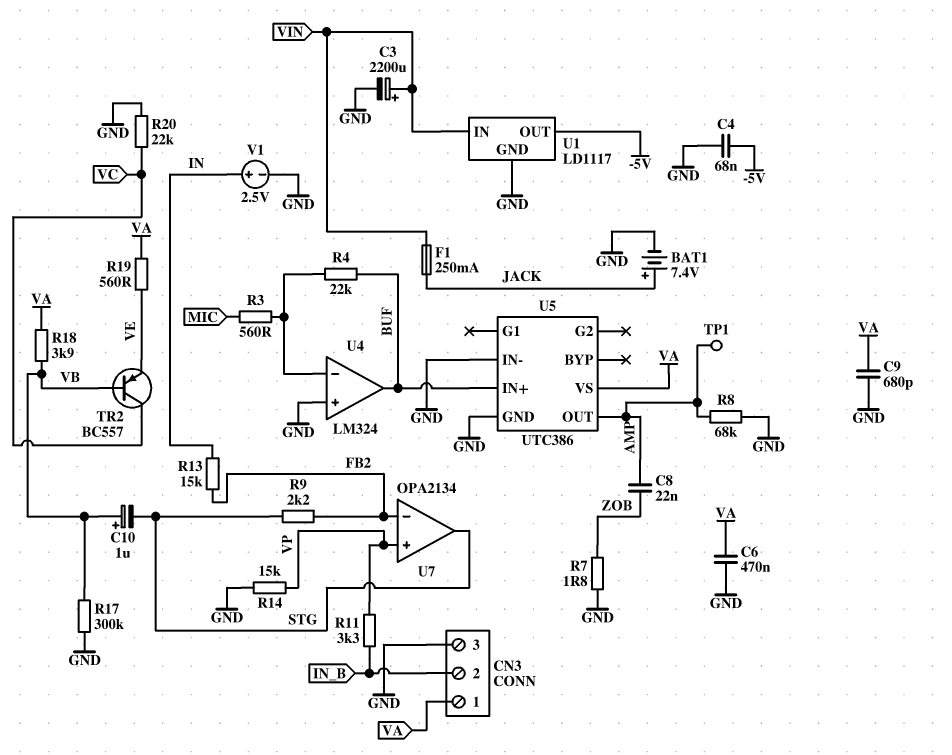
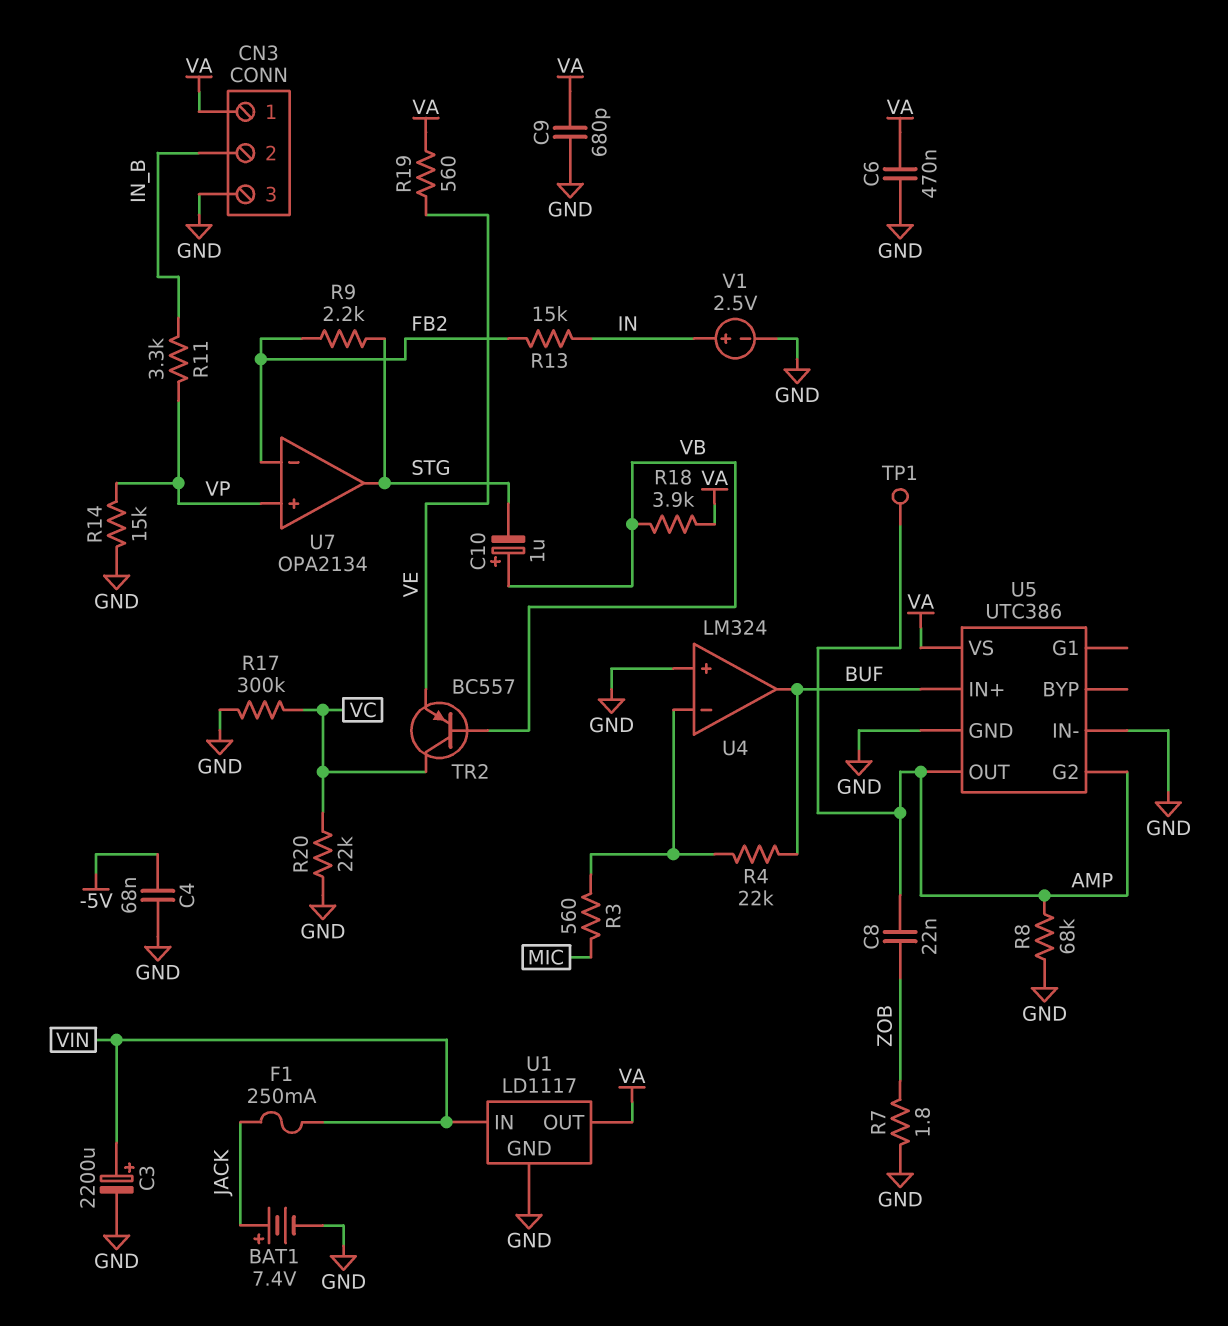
R17: 300k (GND, VB) -> 300k (GND, VC)
U1 pin OUT: -5V -> VA
U5 pin G2: none -> AMP

